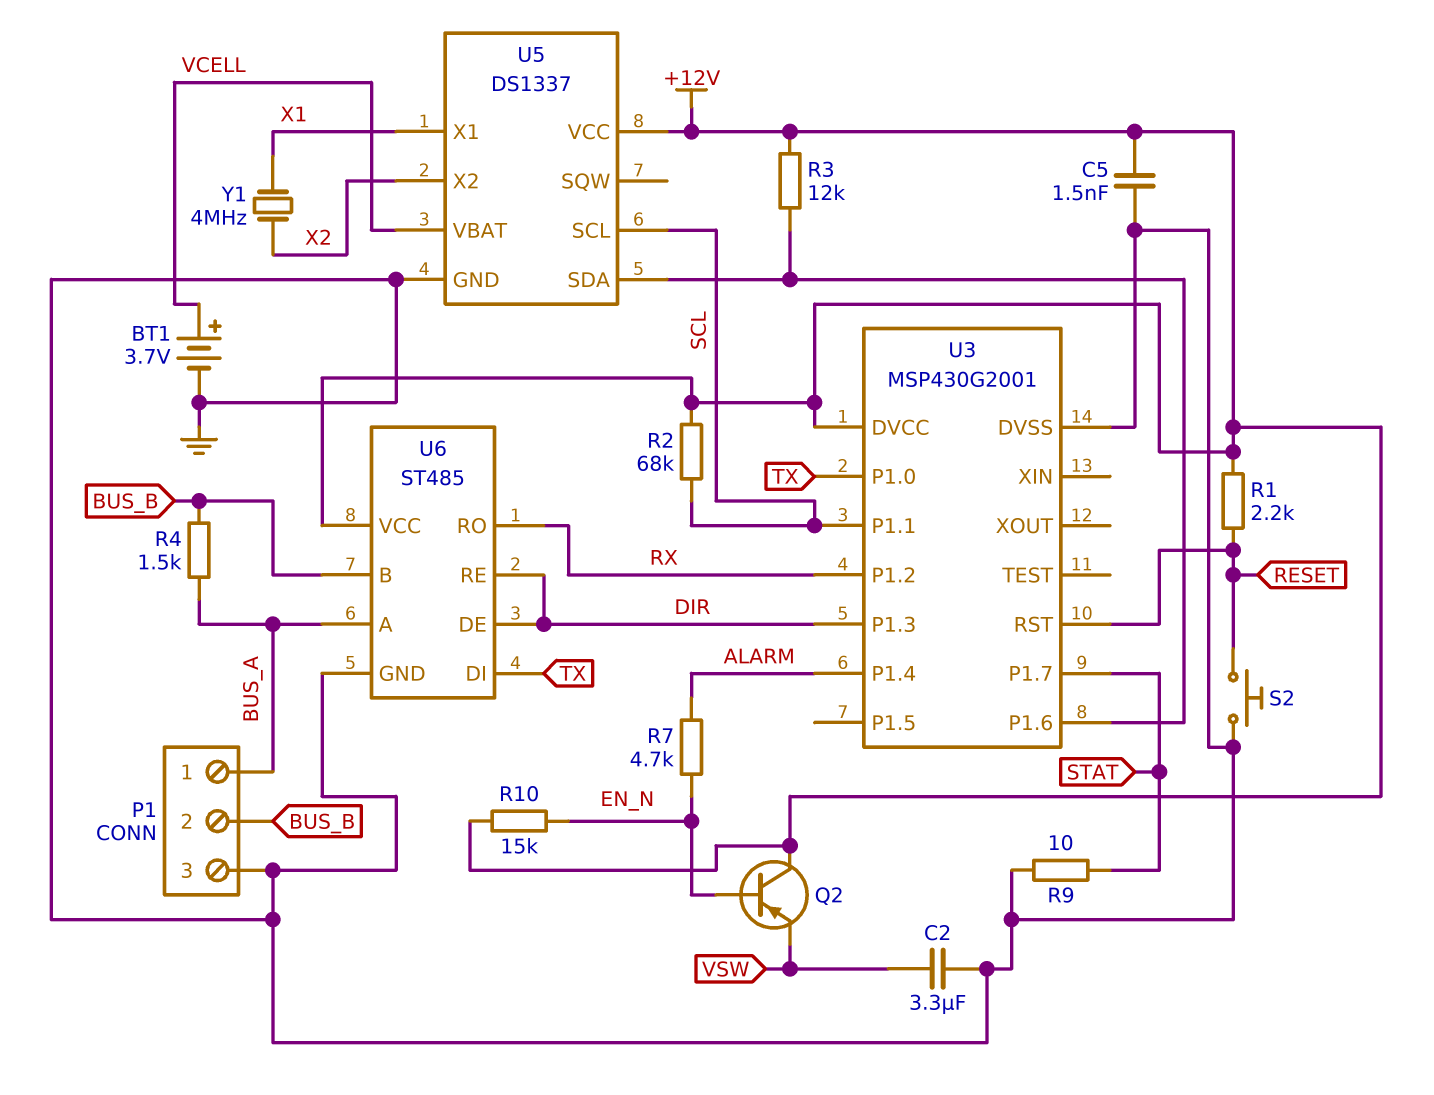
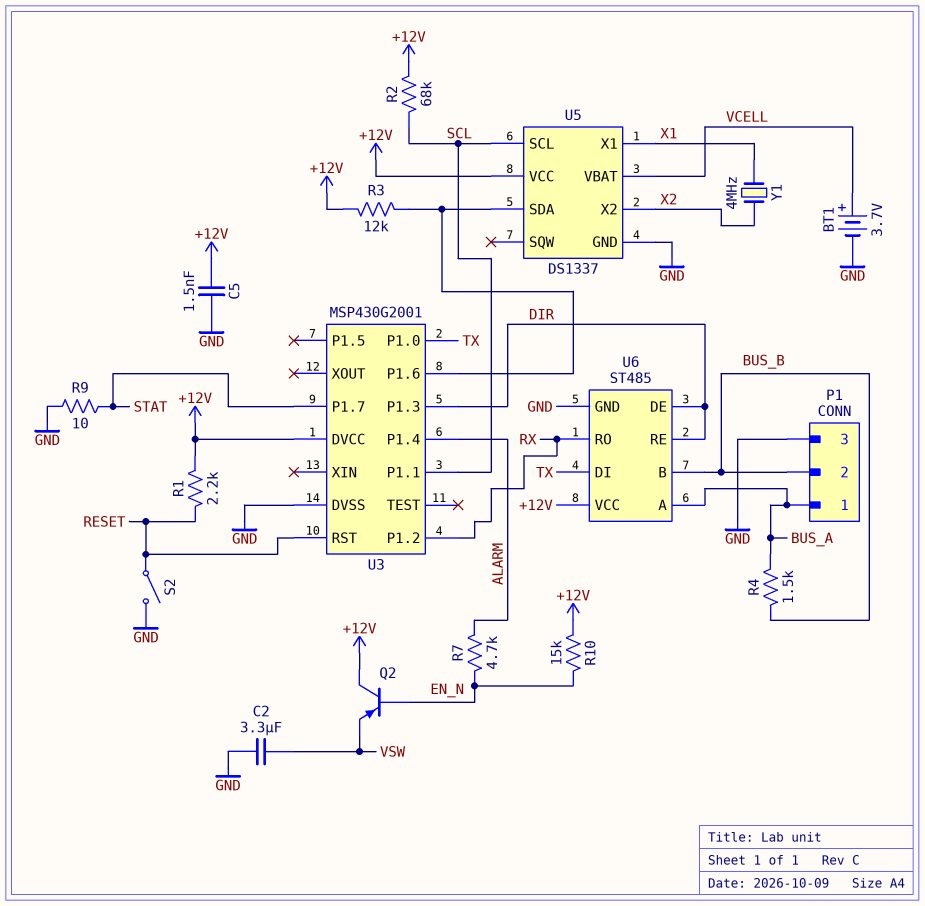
S2: button (GND, RESET) -> switch (GND, RESET)

